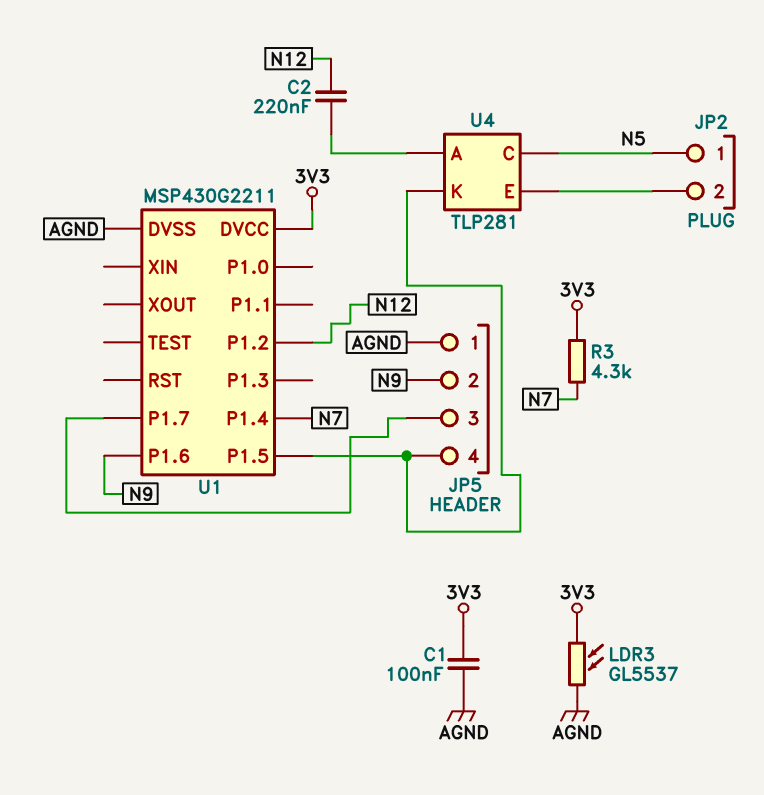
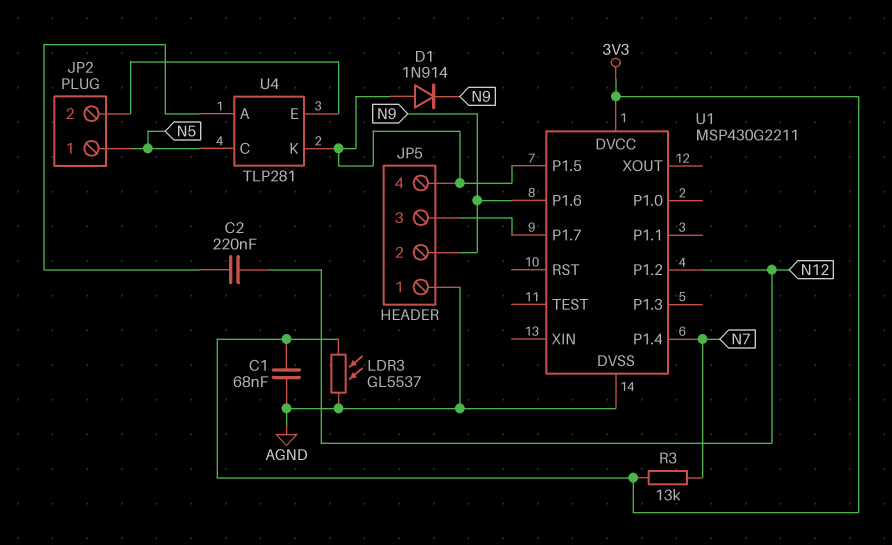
C1: 100nF (3V3, AGND) -> 68nF (3V3, AGND)
D1: none -> diode 1N914 (A JP5/4, K N9)
R3: 4.3k (3V3, N7) -> 13k (3V3, N7)

